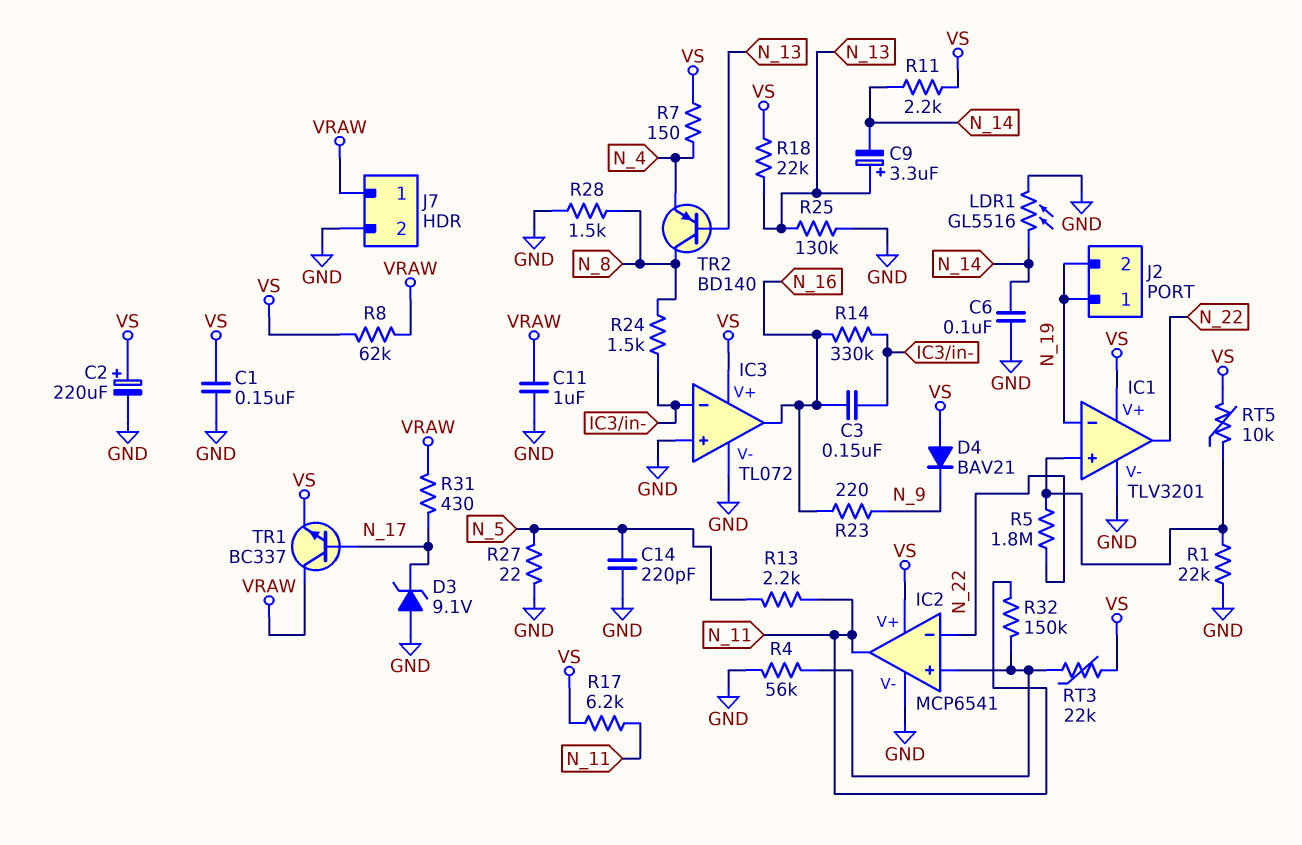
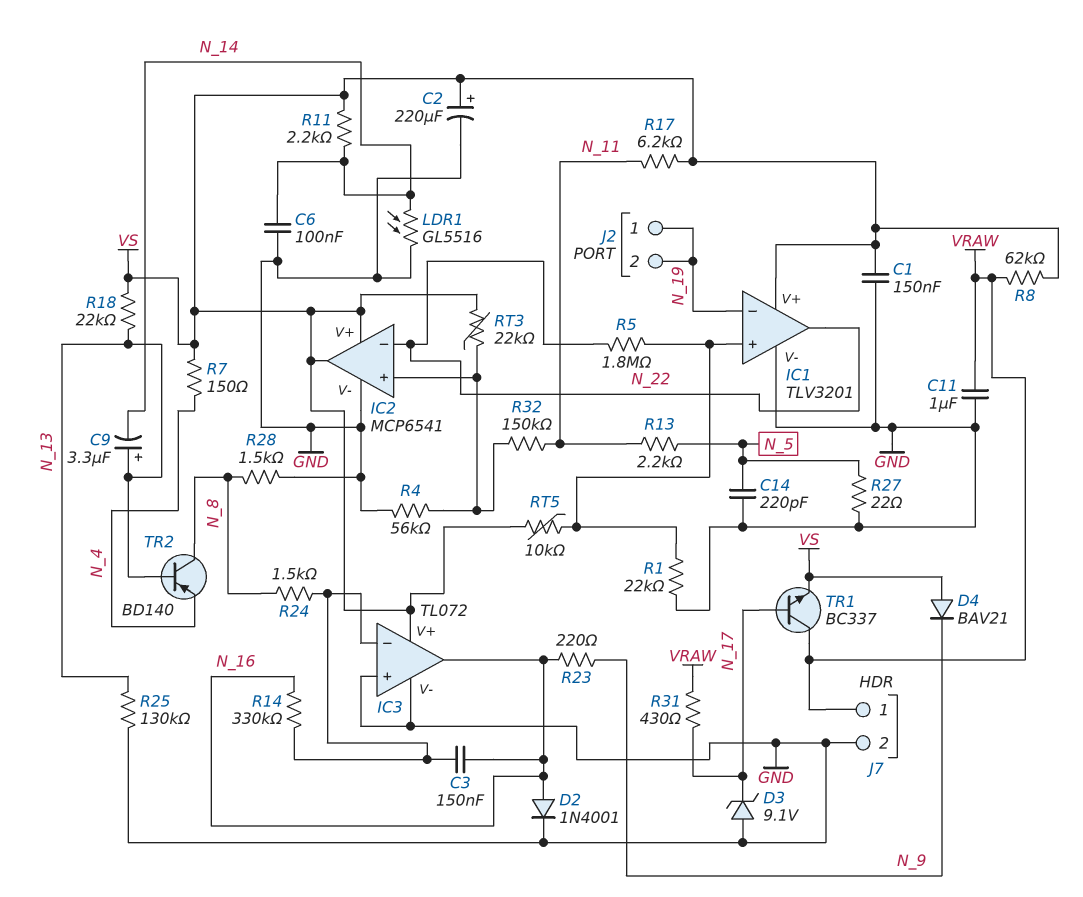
D2: none -> diode 1N4001 (A N_16, K GND)
IC2 pin out: N_11 -> VS

